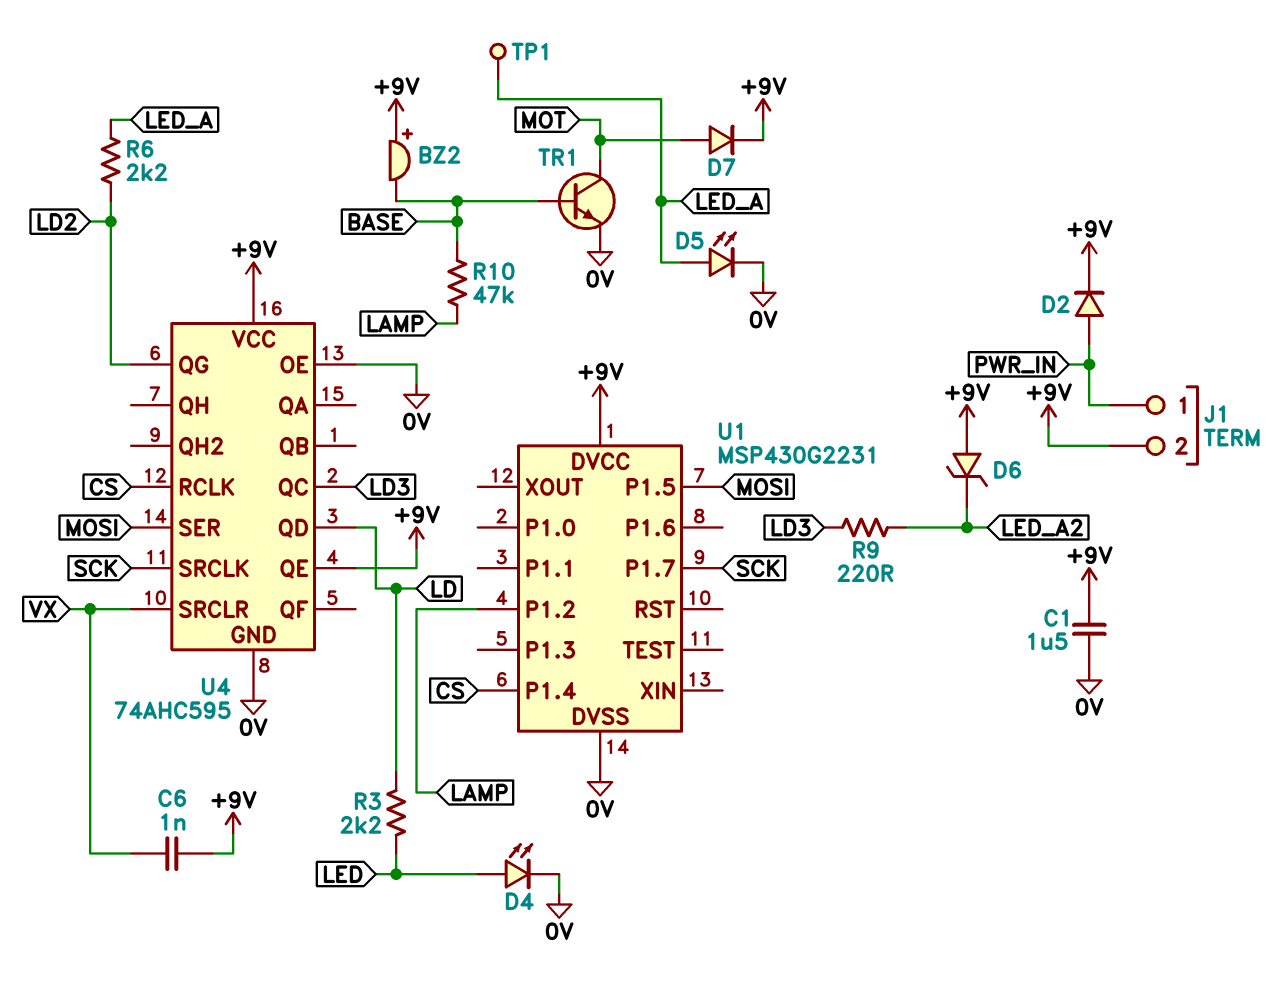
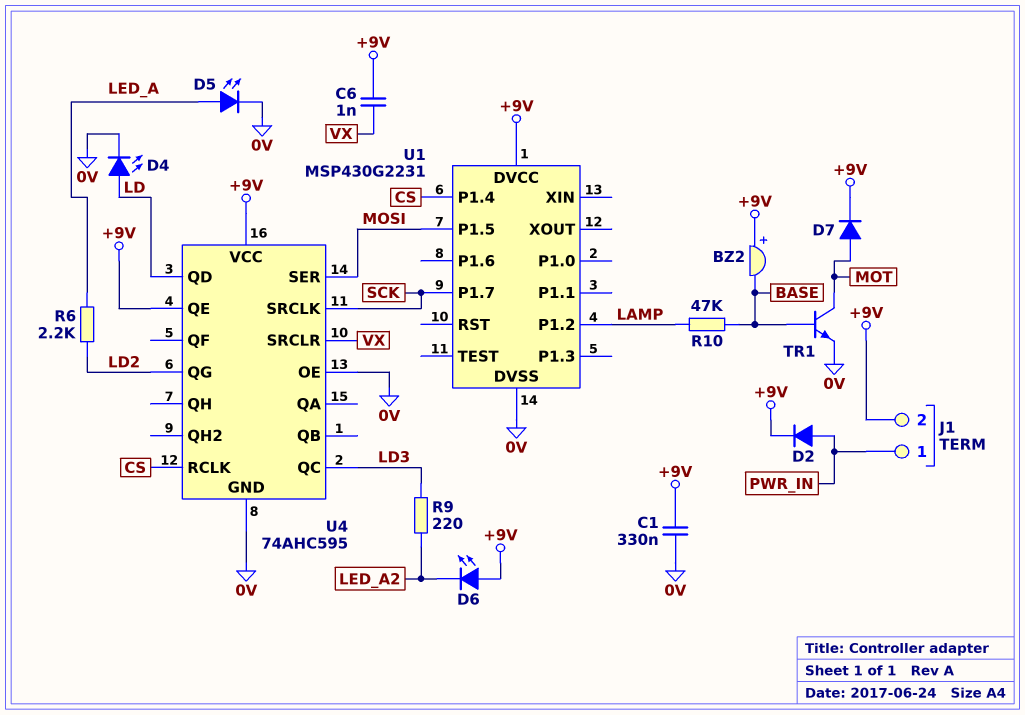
C1: 1.5uF (+9V, 0V) -> 330nF (+9V, 0V)
D4: LED (A LED, K 0V) -> LED (A LD, K 0V)
D6: zener (A +9V, K LED_A2) -> LED (A +9V, K LED_A2)
R3: 2.2k (LD, LED) -> none
TP1: test point (LED_A) -> none

